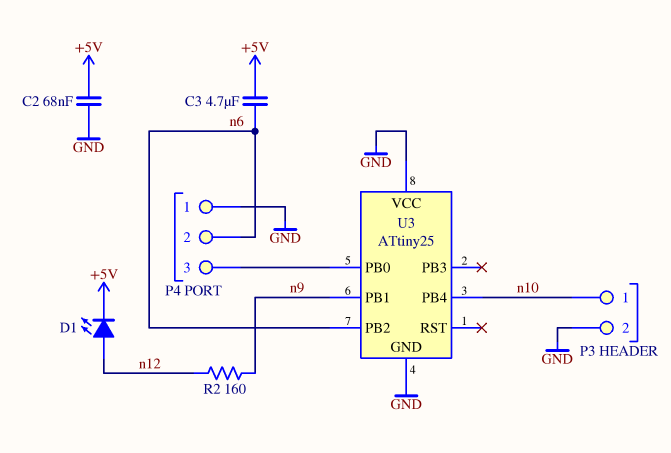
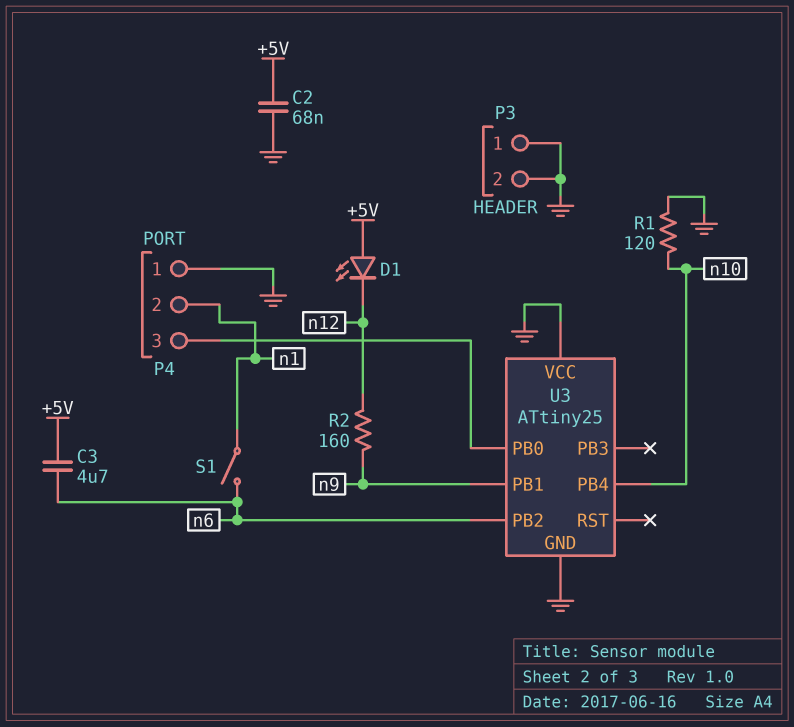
D1: LED (A n12, K +5V) -> LED (A +5V, K n12)
P3 pin 1: n10 -> GND
P4 pin 2: n6 -> n1
R1: none -> 120 (GND, n10)
S1: none -> switch (n1, n6)

